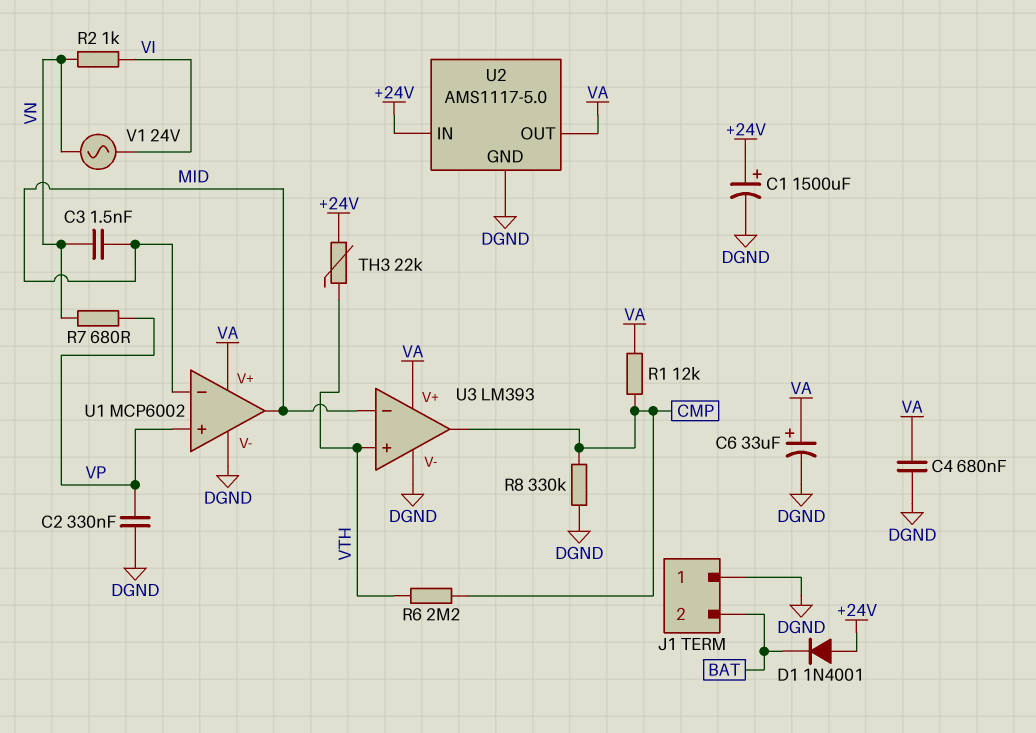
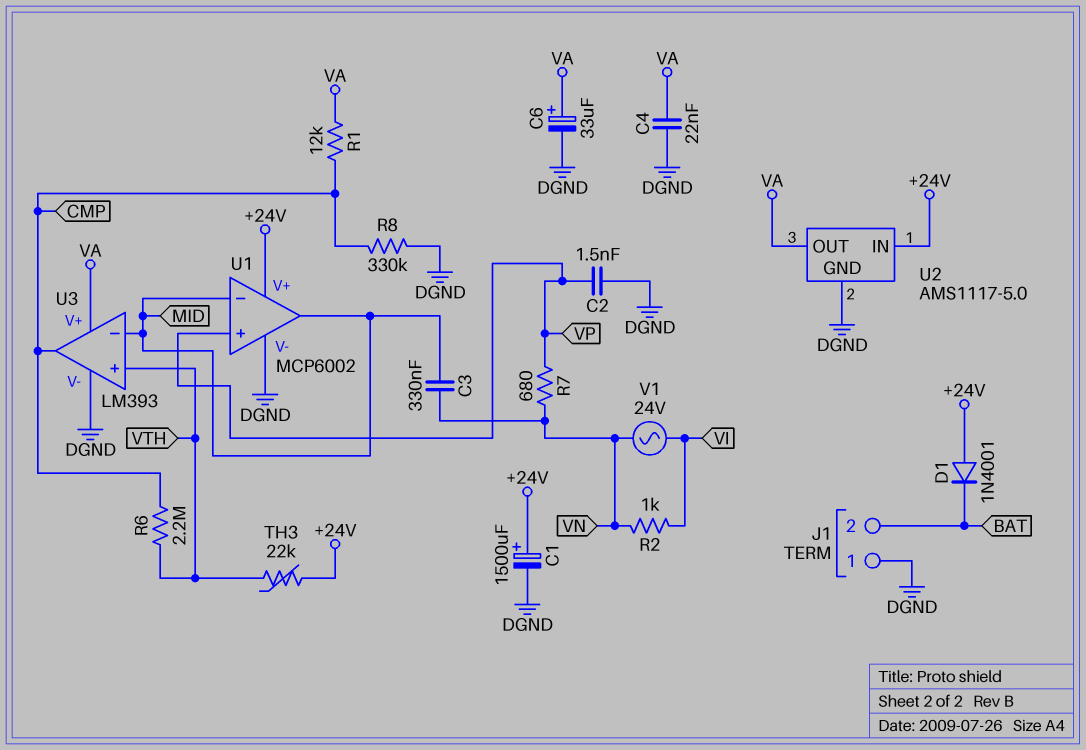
C2: 330nF (DGND, VP) -> 1.5nF (DGND, VP)
C3: 1.5nF (MID, VN) -> 330nF (MID, VN)
C4: 680nF (DGND, VA) -> 22nF (DGND, VA)
U1 pin V+: VA -> +24V

